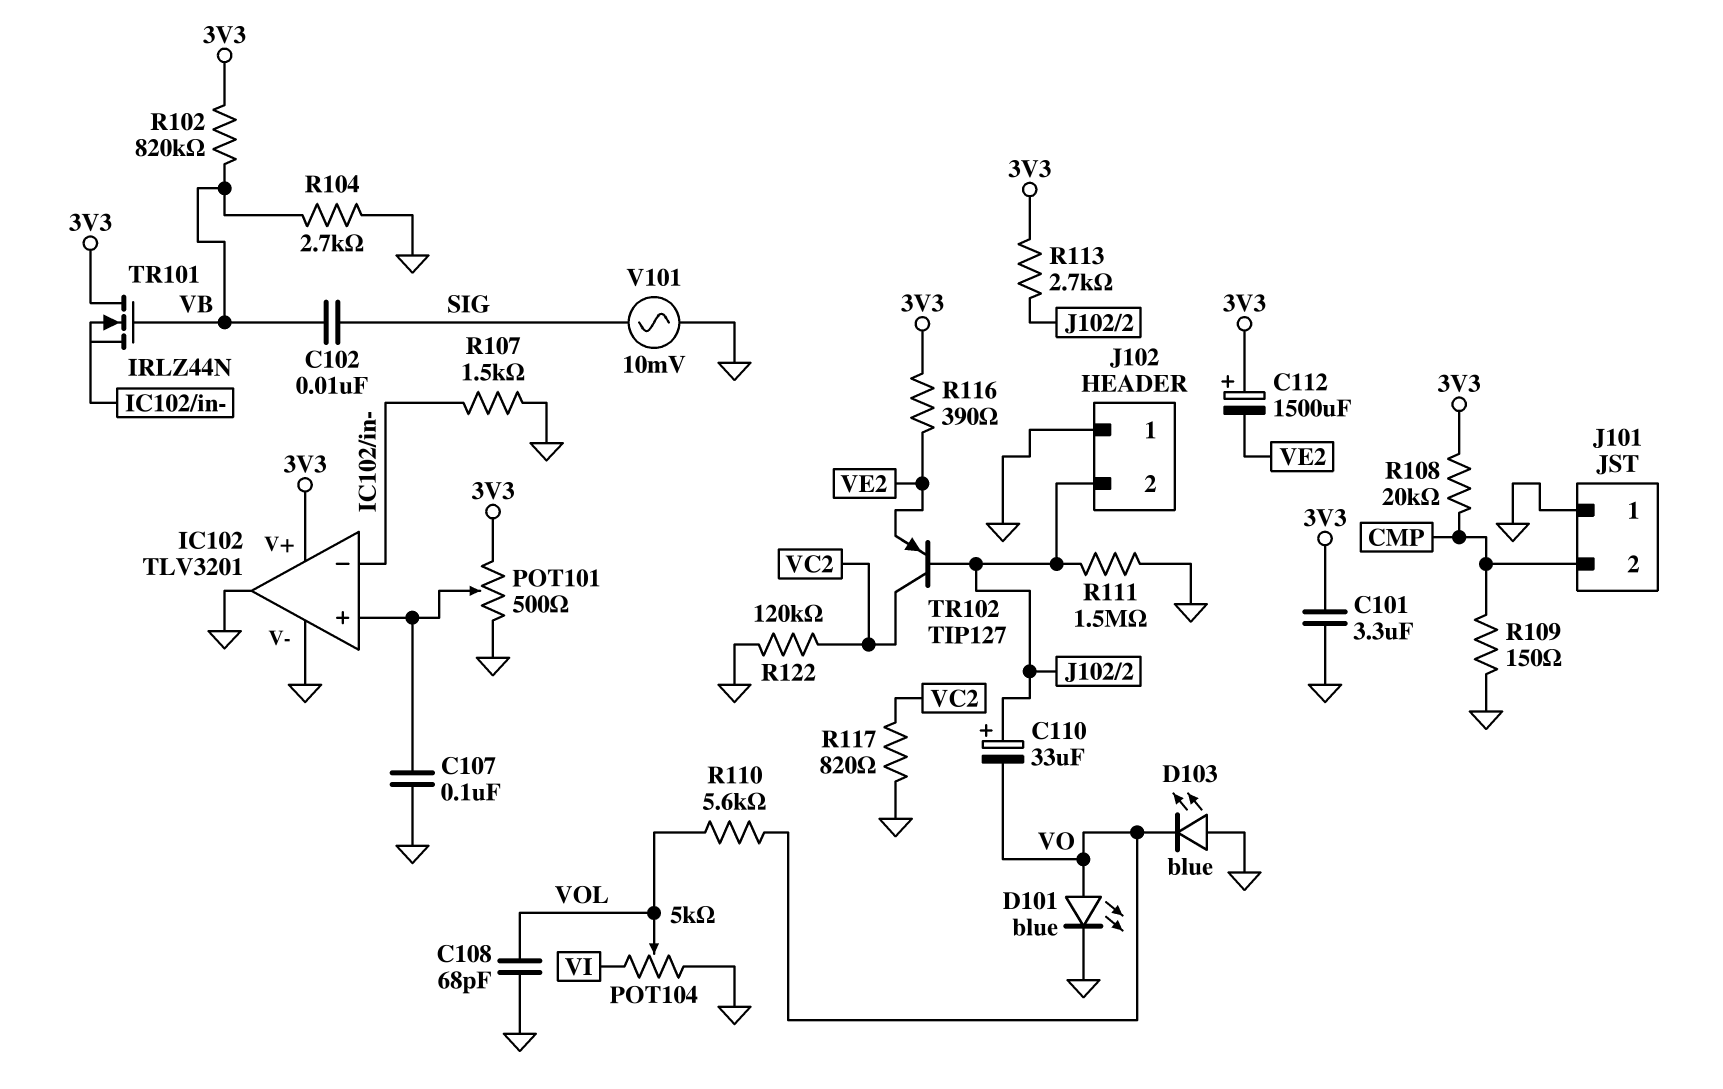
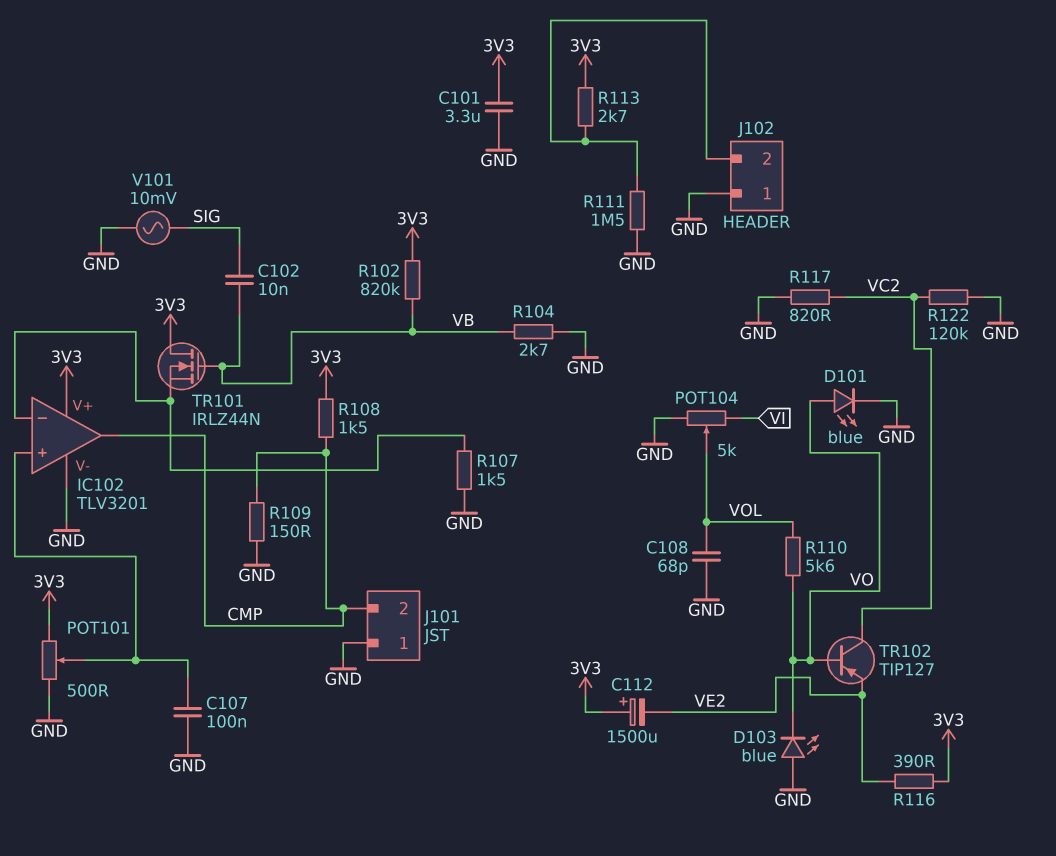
C110: 33uF (plus J102/2, minus VO) -> none
IC102 pin out: GND -> CMP
R108: 20k (3V3, CMP) -> 1.5k (3V3, CMP)
TR102: PNP TIP127 (B J102/2, C VC2, E VE2) -> PNP TIP127 (B VO, C VC2, E VE2)

